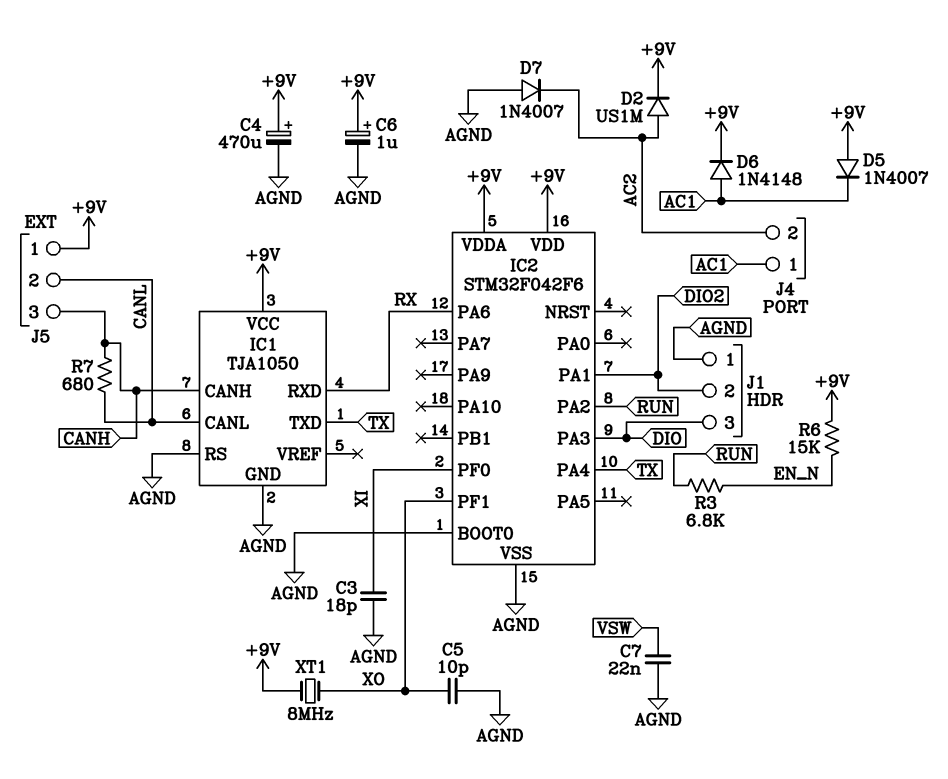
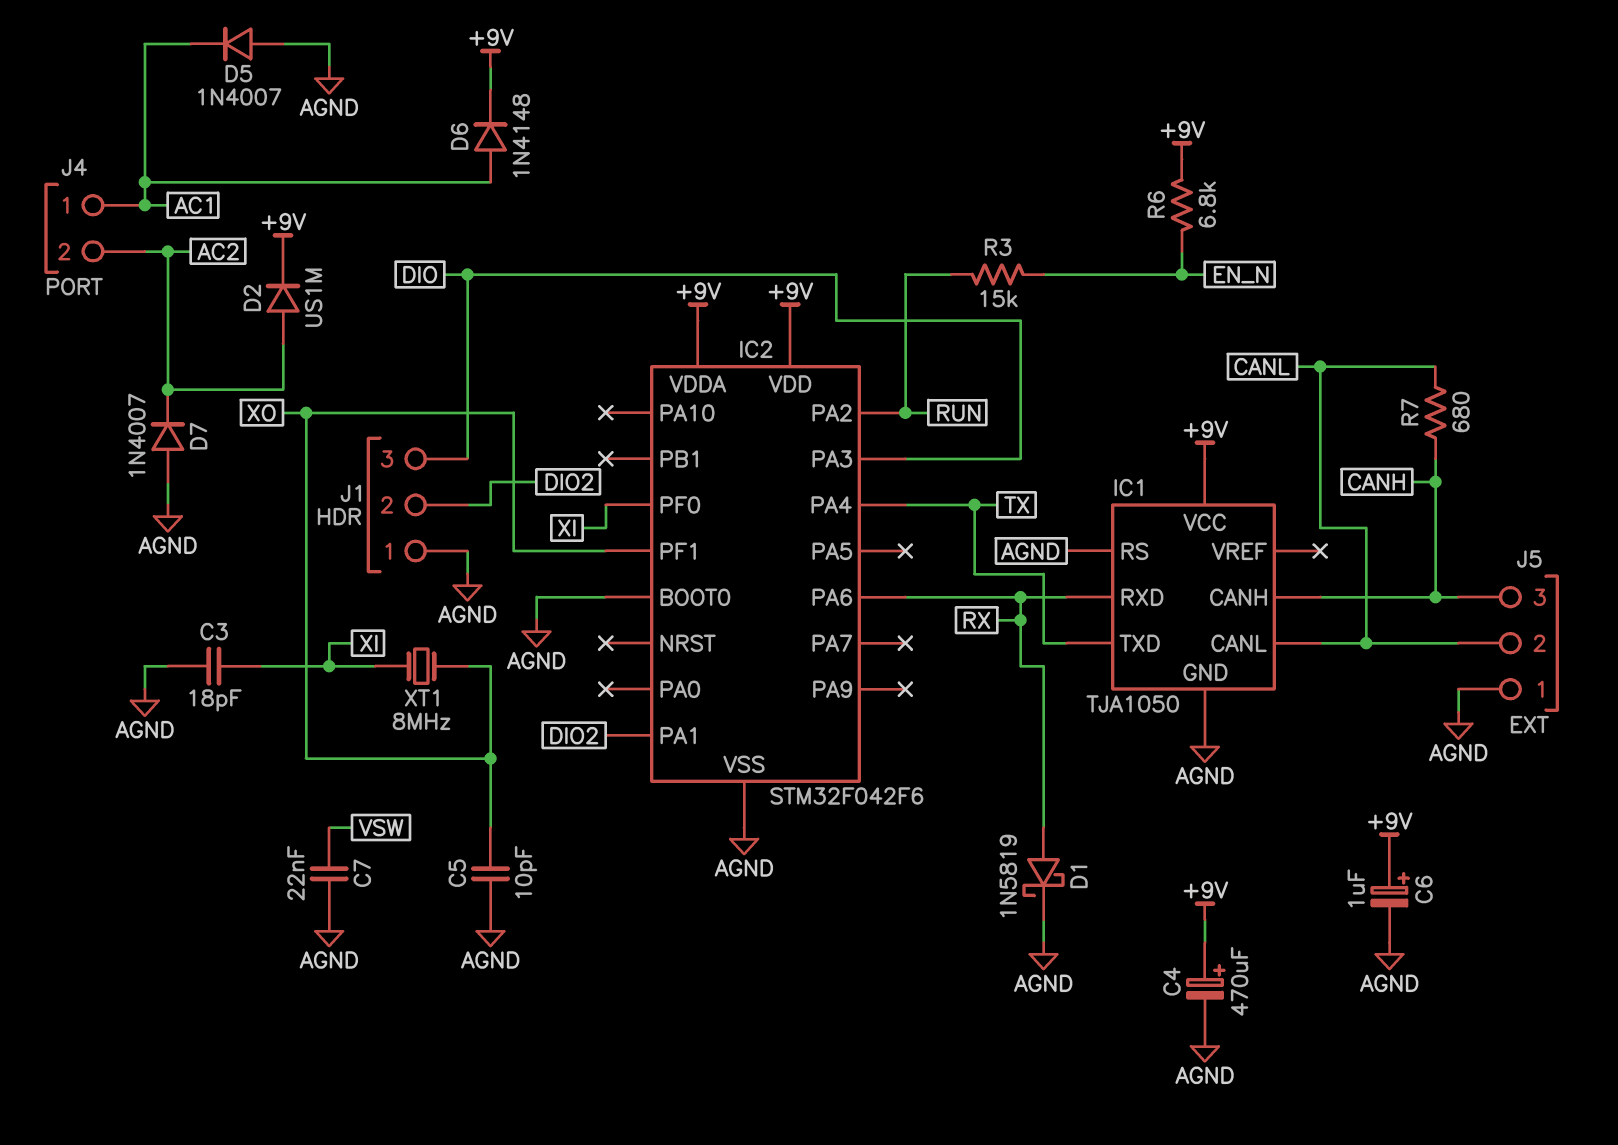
D1: none -> schottky 1N5819 (A RX, K AGND)
D5: diode 1N4007 (A +9V, K AC1) -> diode 1N4007 (A AGND, K AC1)
J5 pin 1: +9V -> AGND
R3: 6.8k (EN_N, RUN) -> 15k (EN_N, RUN)
R6: 15k (+9V, EN_N) -> 6.8k (+9V, EN_N)
XT1: 8MHz (+9V, XO) -> 8MHz (XI, XO)

